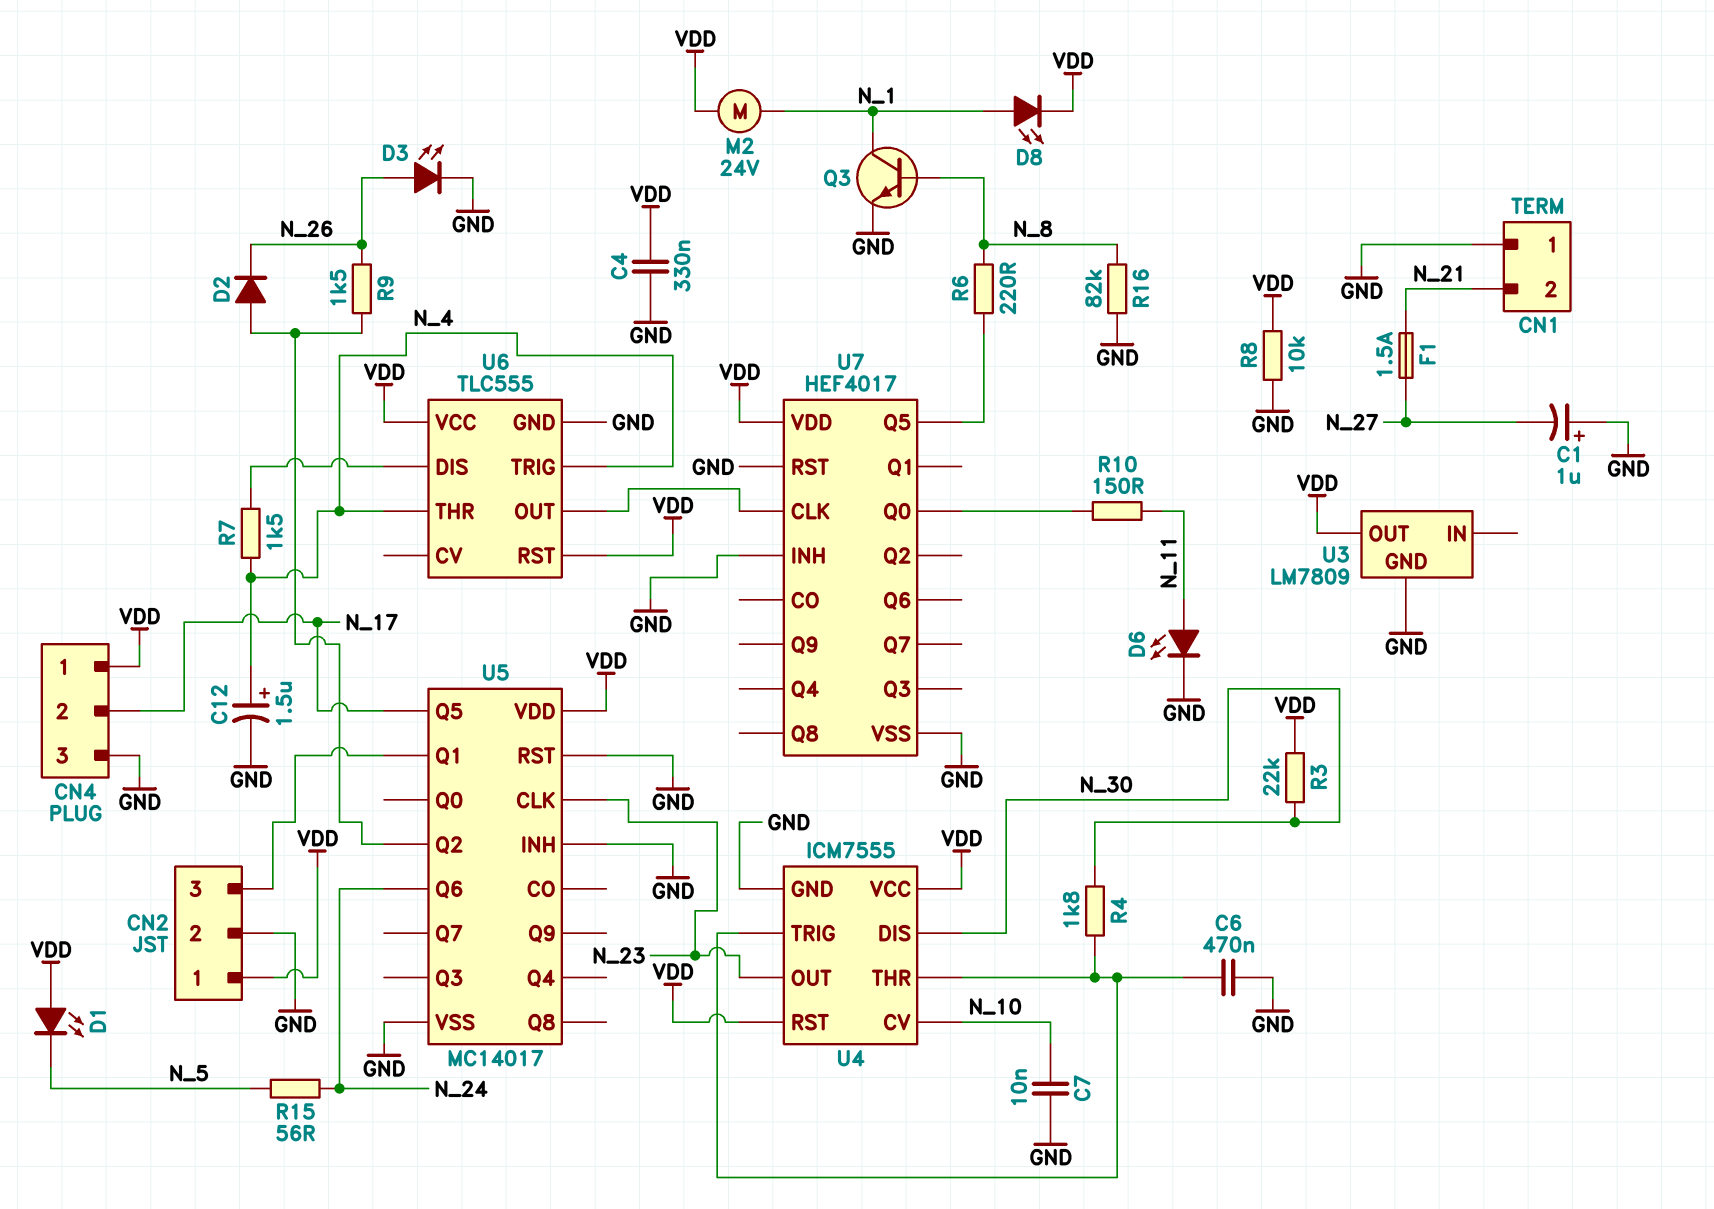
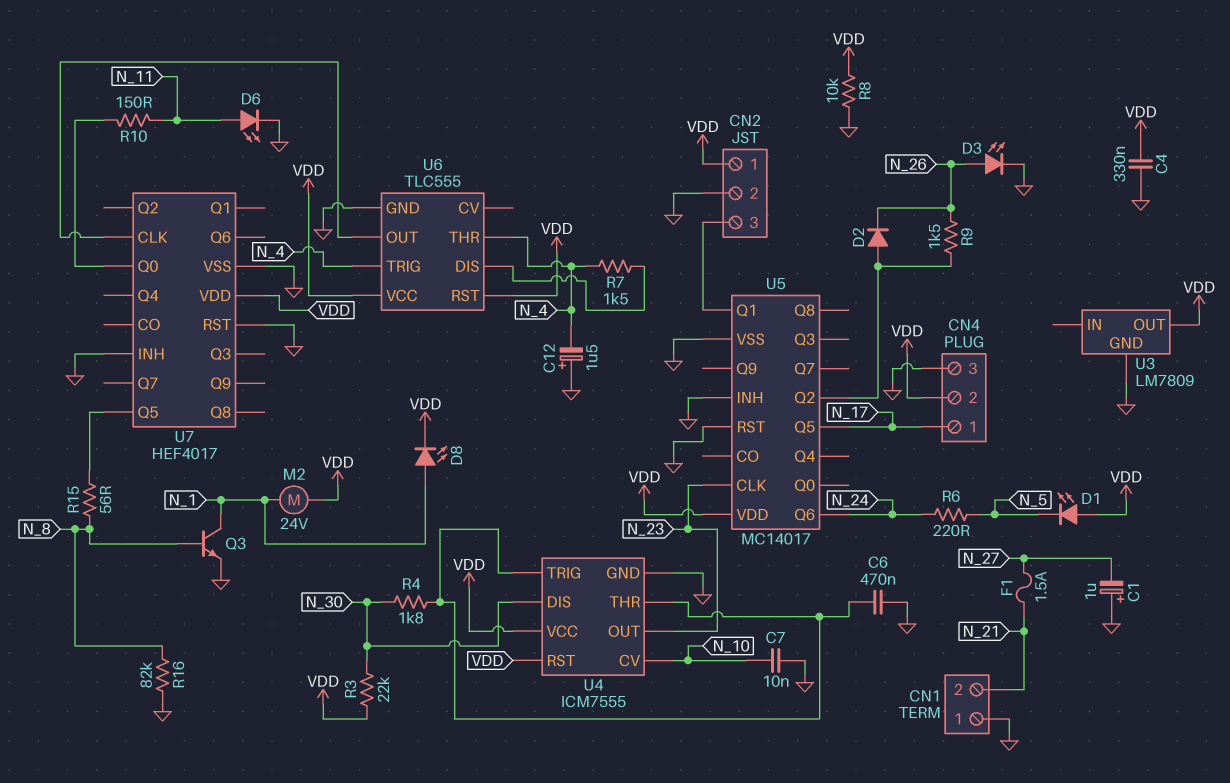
C12: 1.5uF (plus N_4, minus GND) -> 1.5uF (plus GND, minus N_4)
CN4 pin 1: VDD -> N_17
CN4 pin 2: N_17 -> VDD
R6: 220 (N_8, U7/Q5) -> 220 (N_5, N_24)
R15: 56 (N_5, N_24) -> 56 (N_8, U7/Q5)

